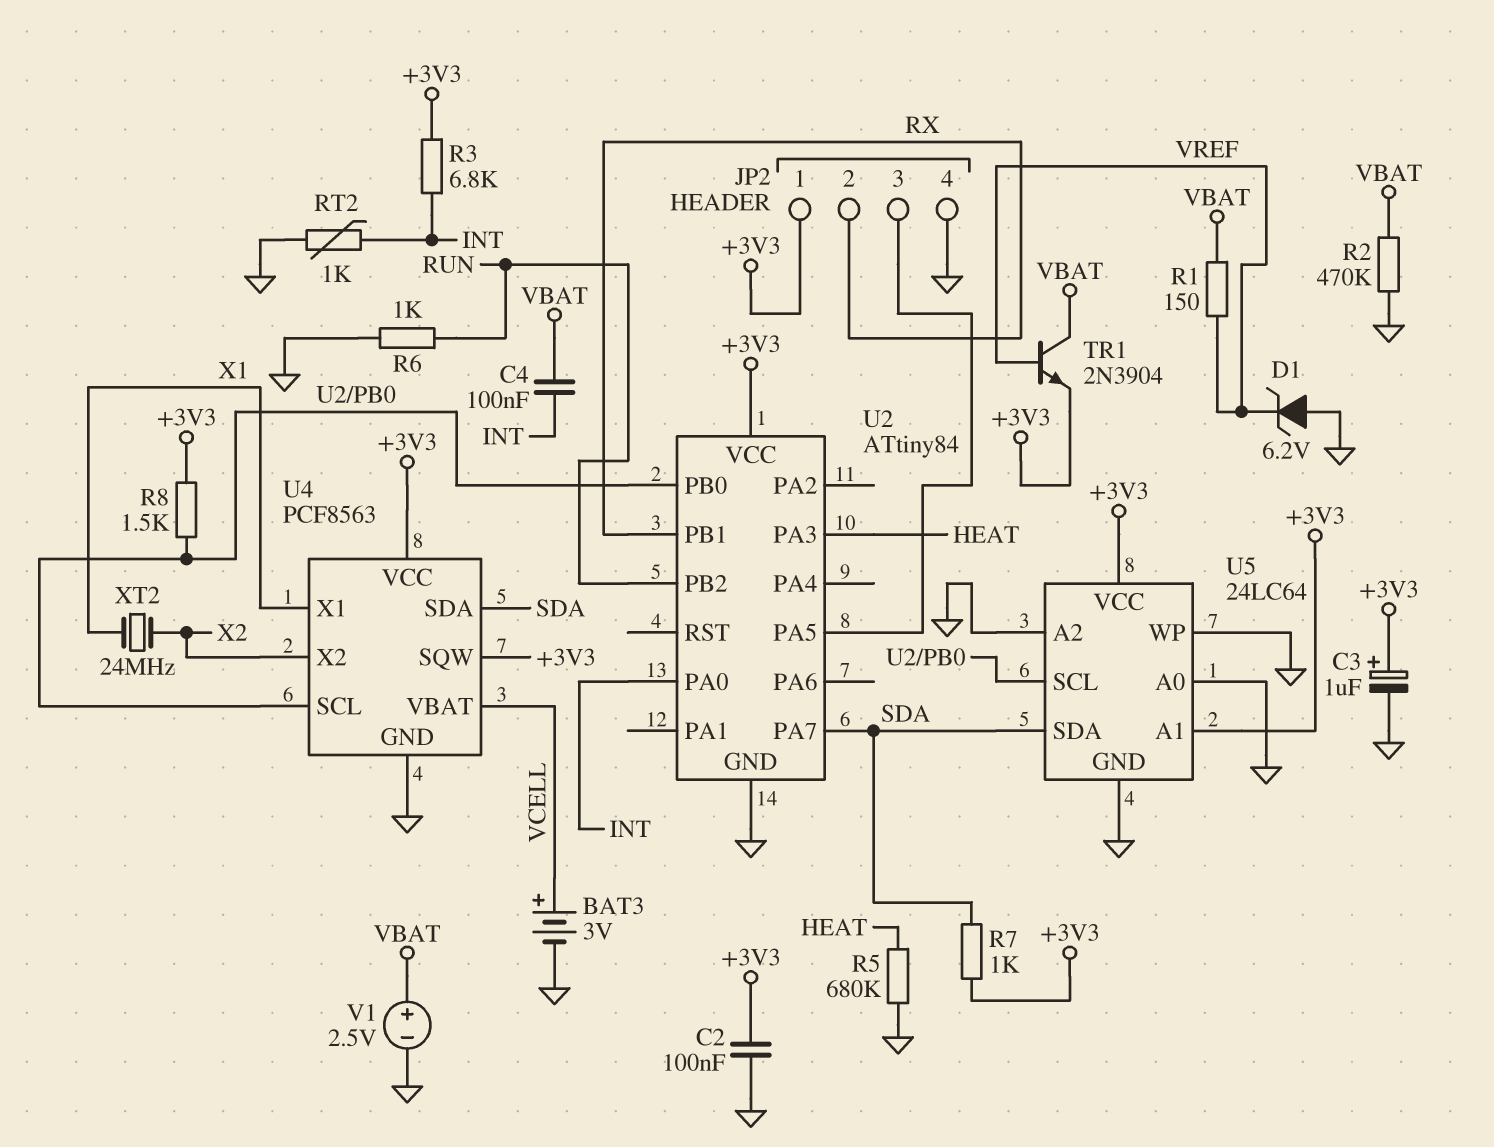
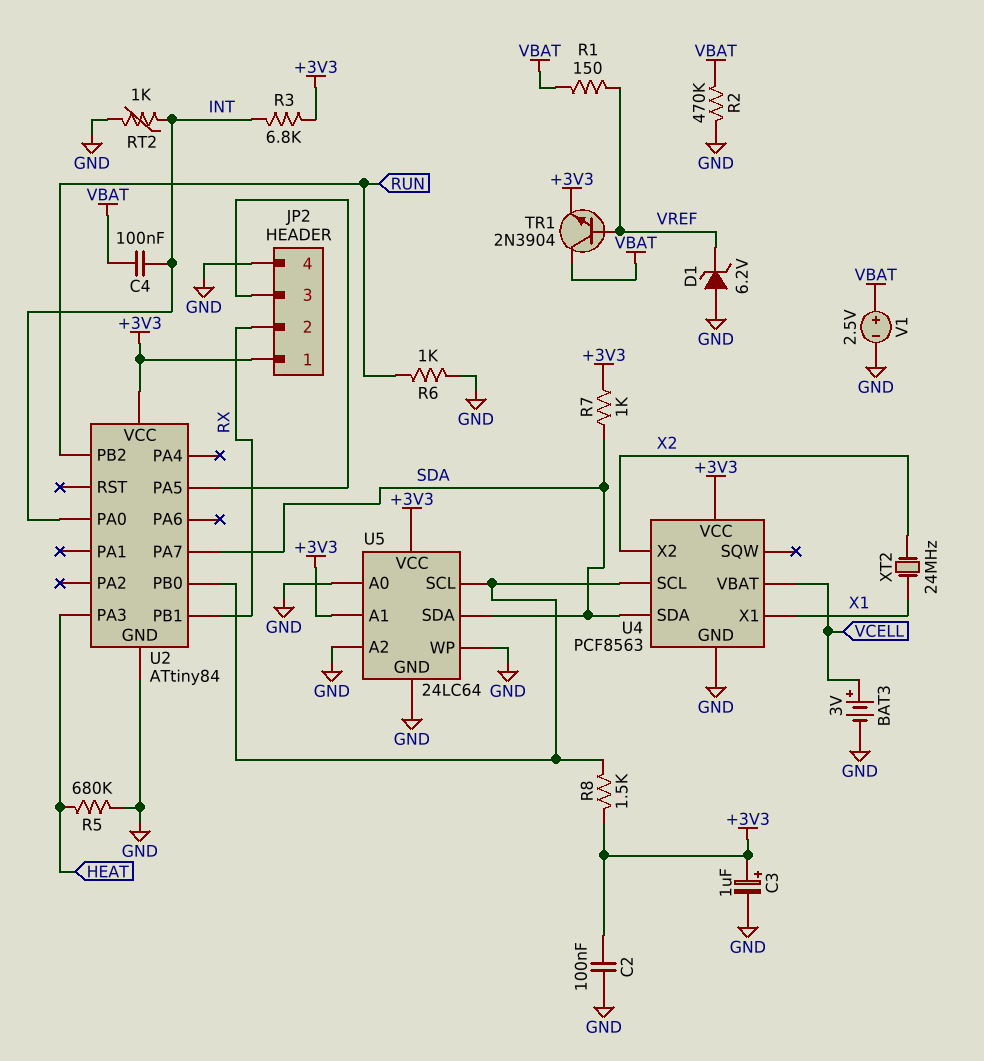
U4 pin SQW: +3V3 -> none

